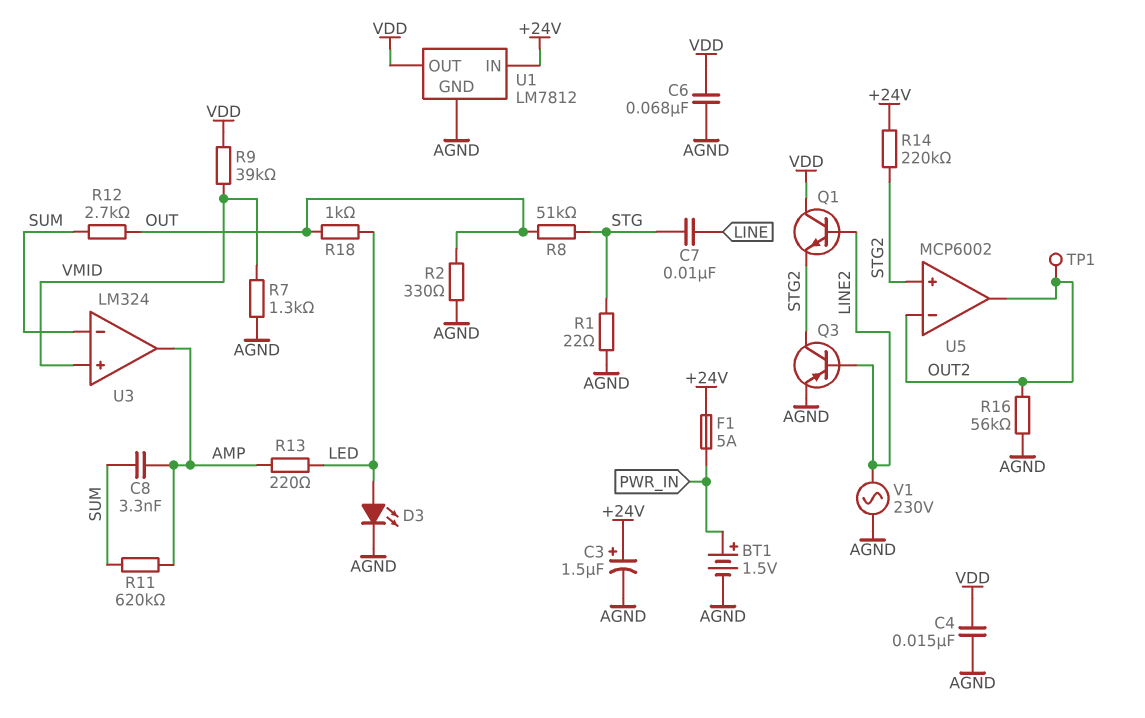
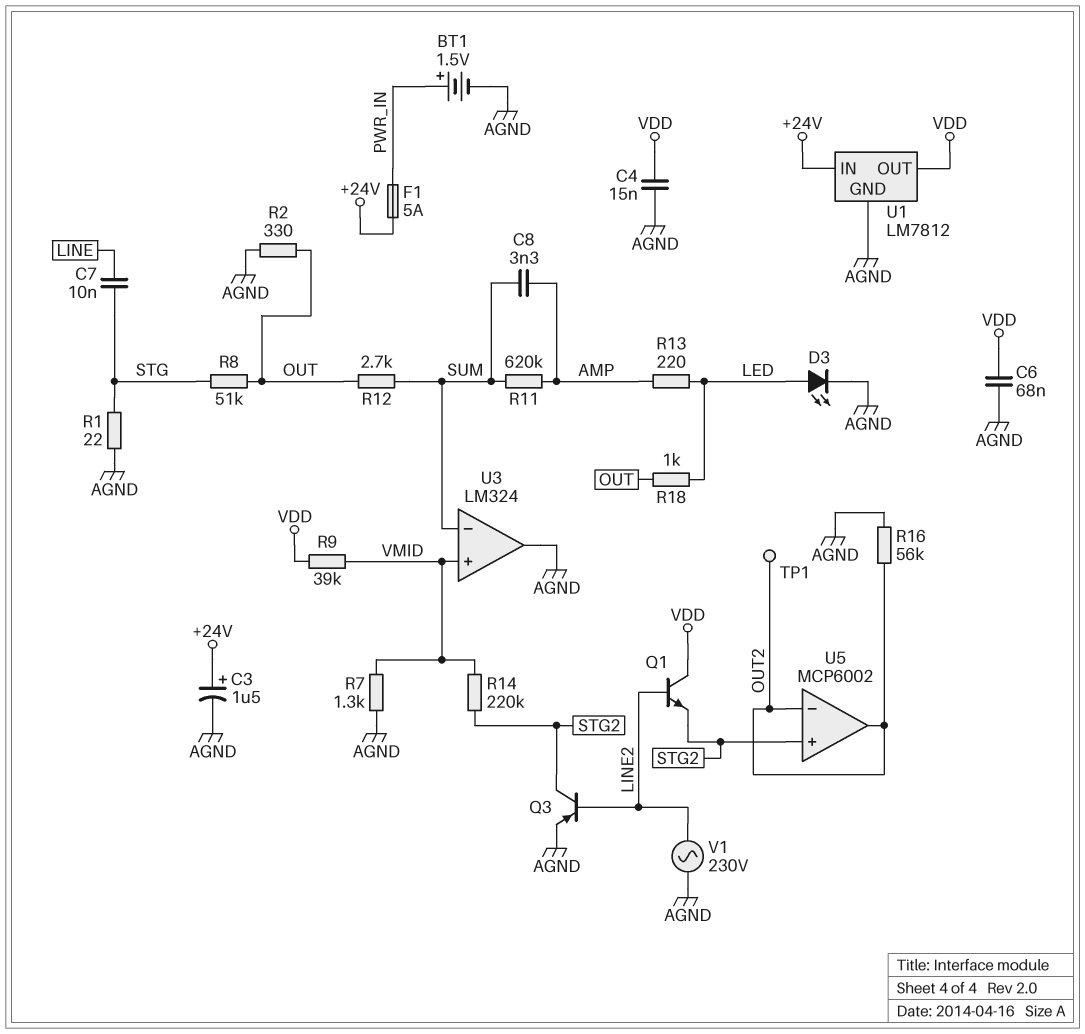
R14: 220k (+24V, STG2) -> 220k (STG2, VMID)
U3 pin out: AMP -> AGND

